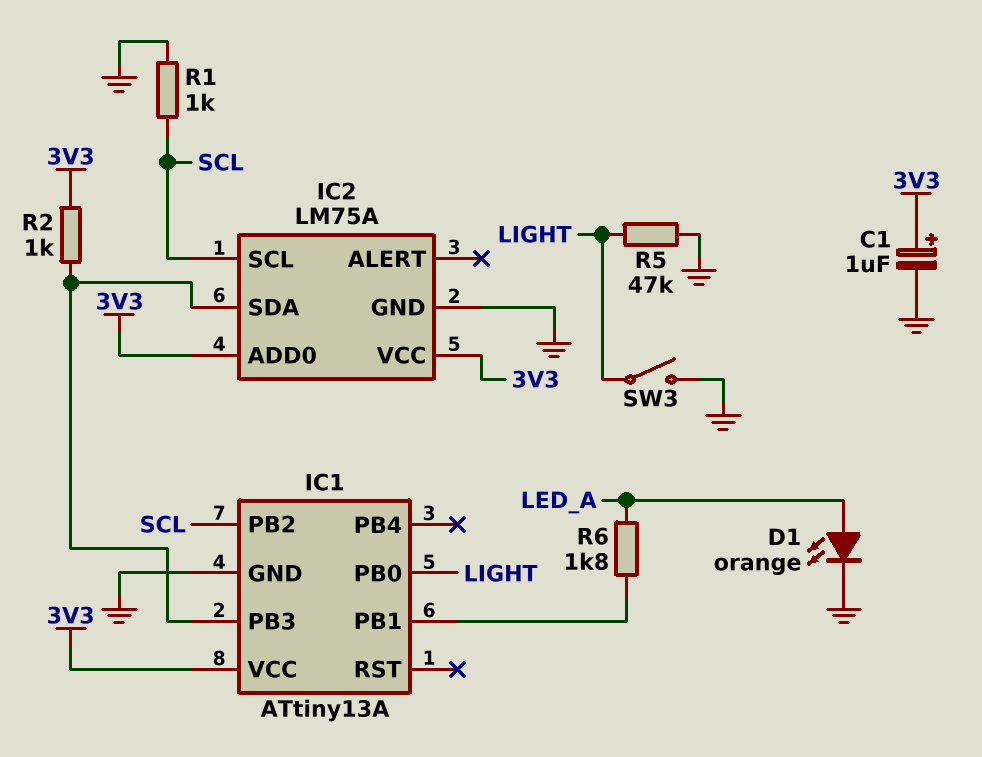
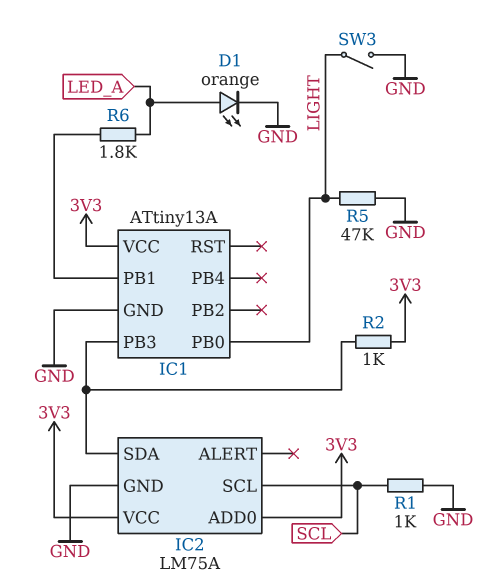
C1: 1uF (plus 3V3, minus GND) -> none
IC1 pin PB2: SCL -> none

